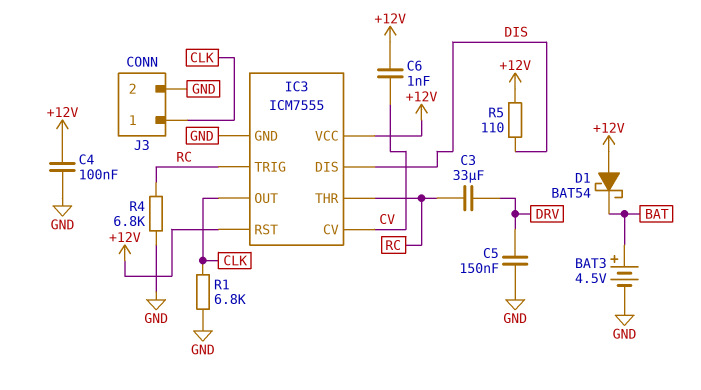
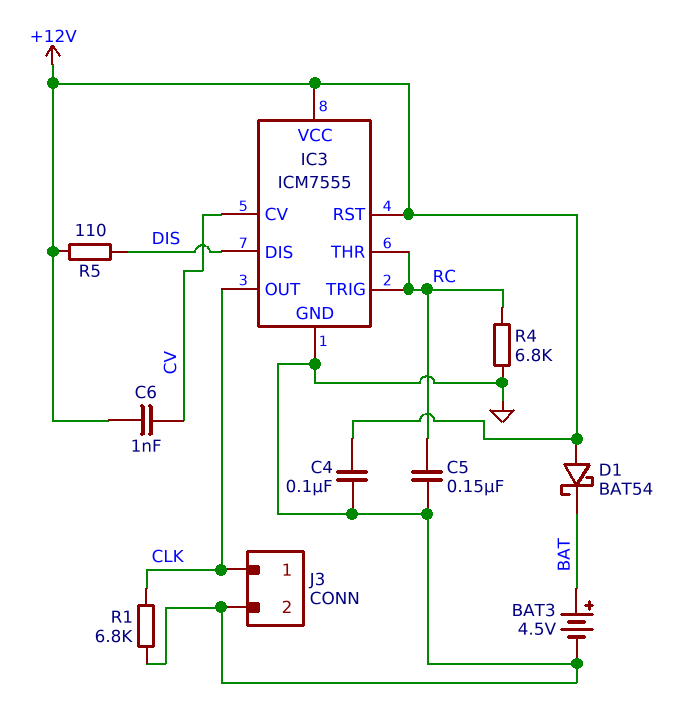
C3: 33uF (DRV, RC) -> none
C5: 150nF (DRV, GND) -> 150nF (GND, RC)

